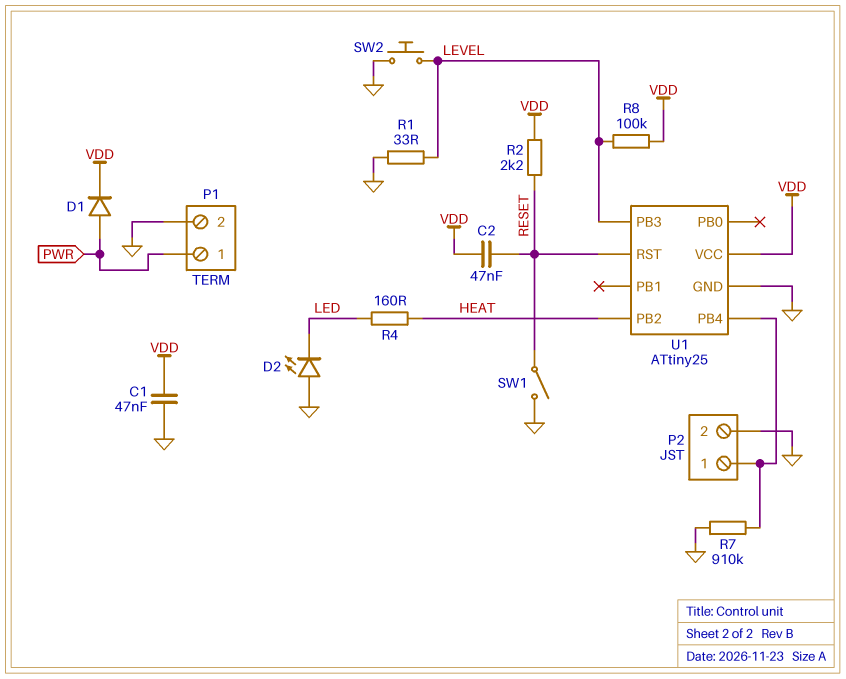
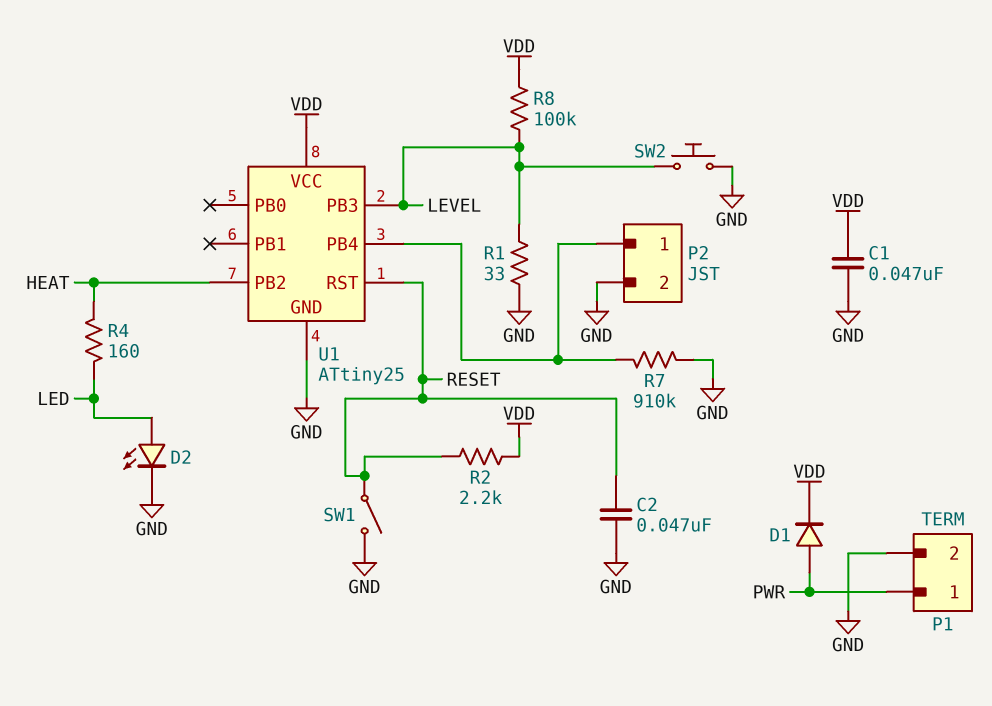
C2: 47nF (RESET, VDD) -> 47nF (GND, RESET)
D2: LED (A GND, K LED) -> LED (A LED, K GND)

